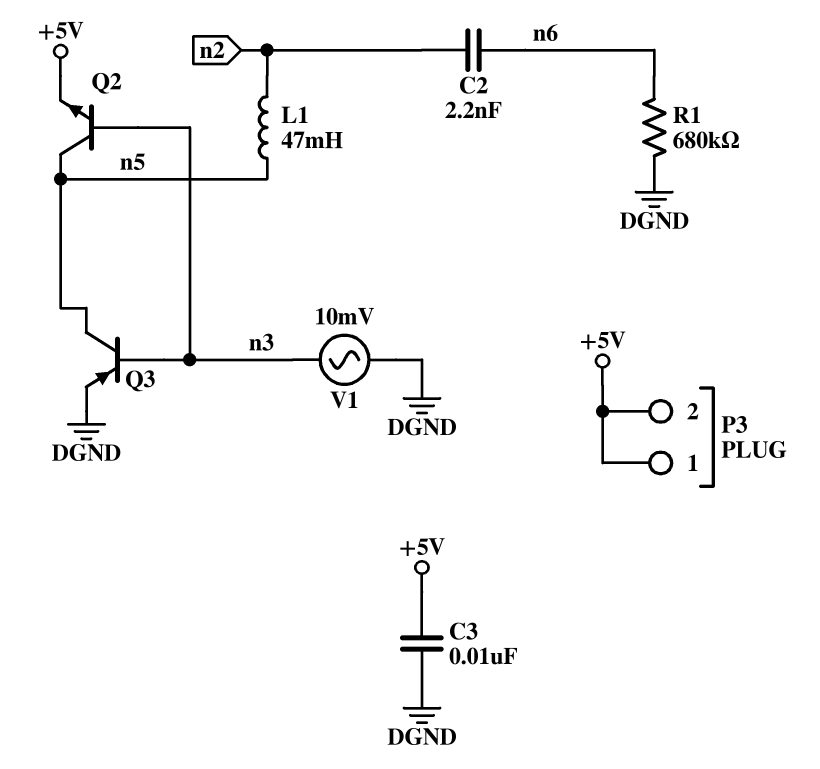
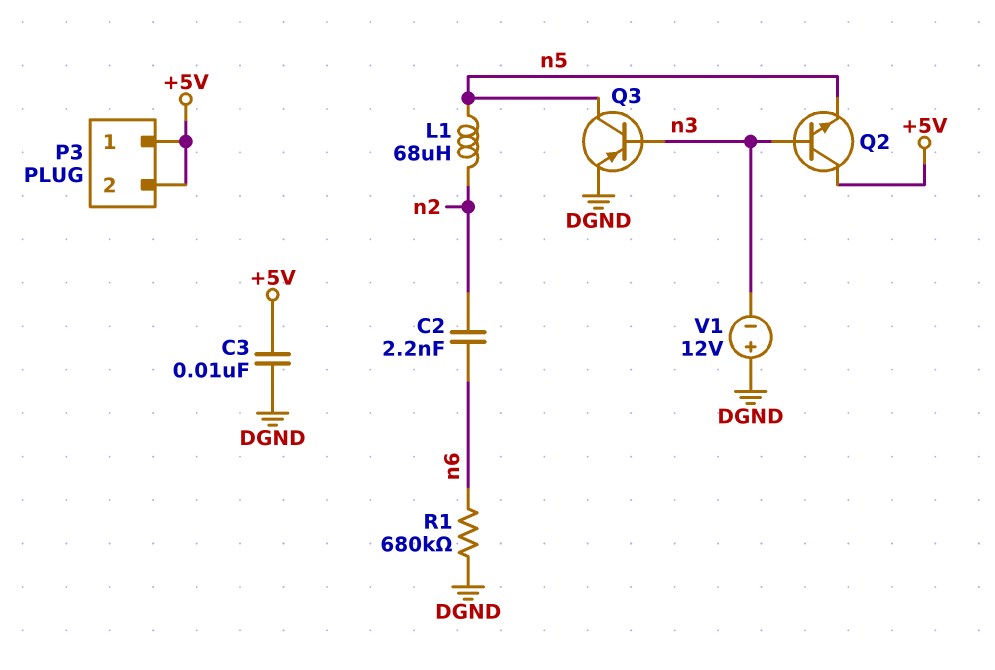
L1: 47mH (n2, n5) -> 68uH (n2, n5)
Q2: NPN (B n3, C n5, E +5V) -> NPN (B n3, C +5V, E n5)
V1: AC 10mV (DGND, n3) -> 12V (plus DGND, minus n3)

